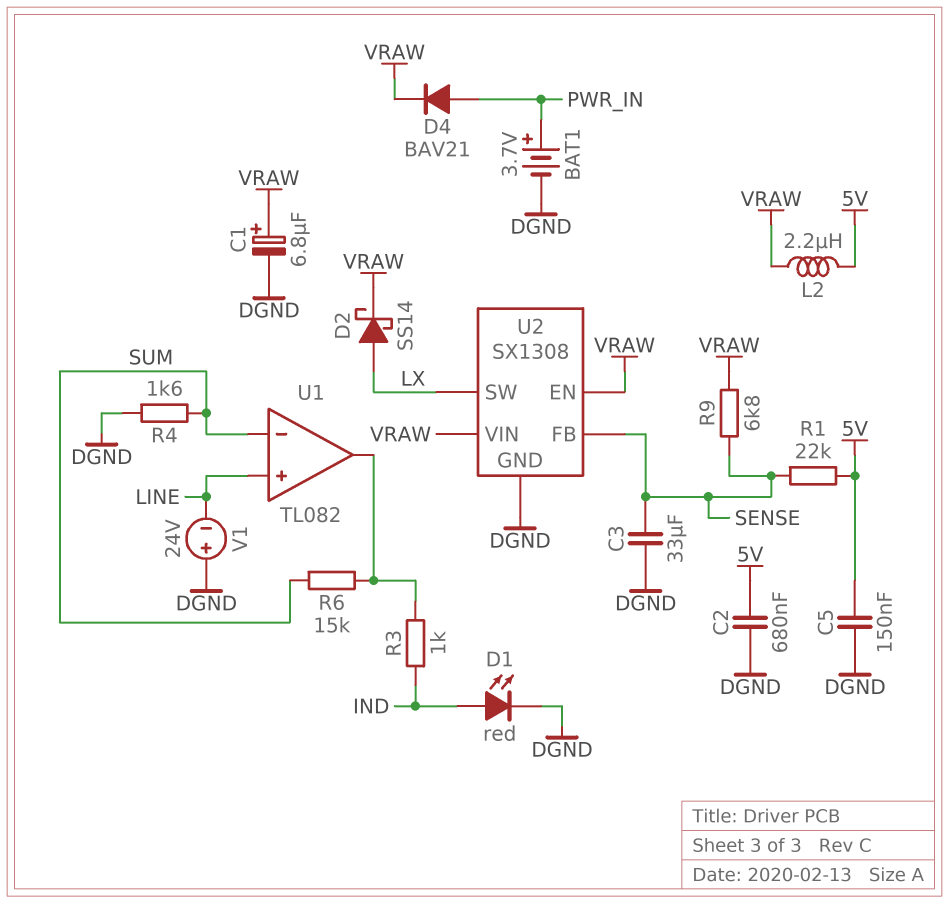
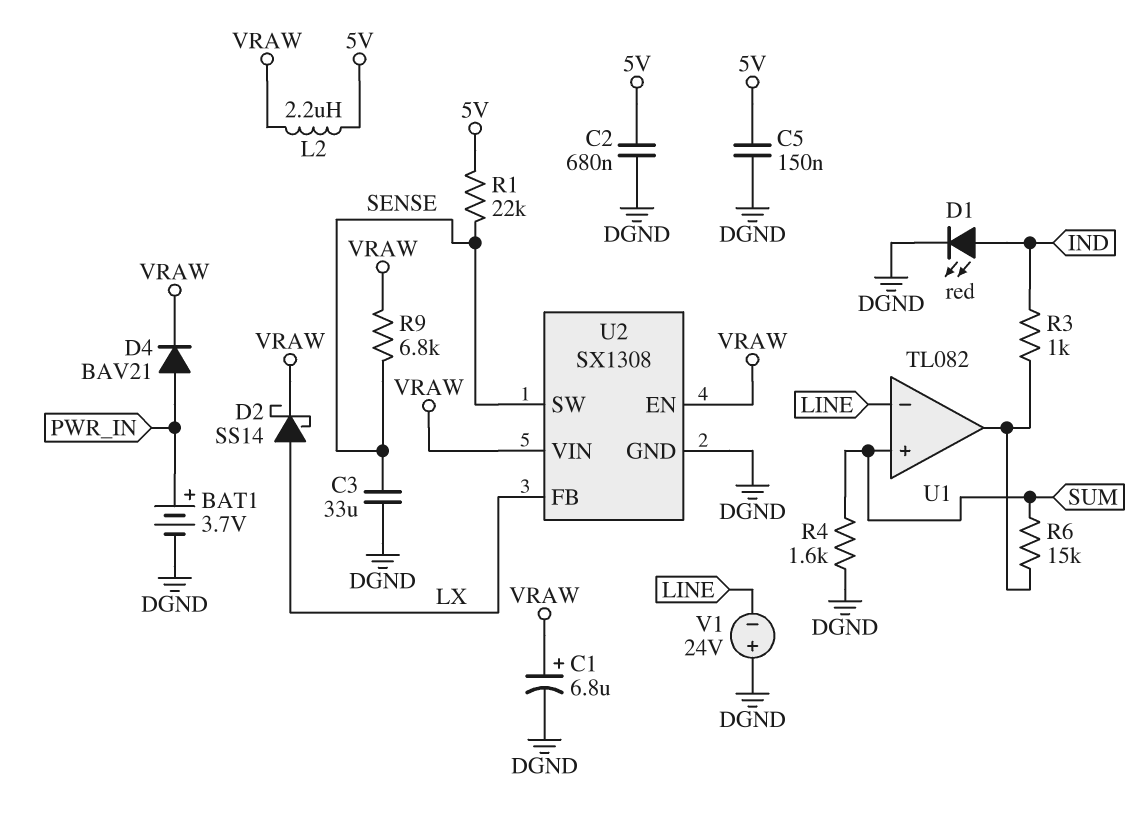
U1 pin in+: LINE -> SUM
U1 pin in-: SUM -> LINE
U2 pin FB: SENSE -> LX
U2 pin SW: LX -> SENSE

